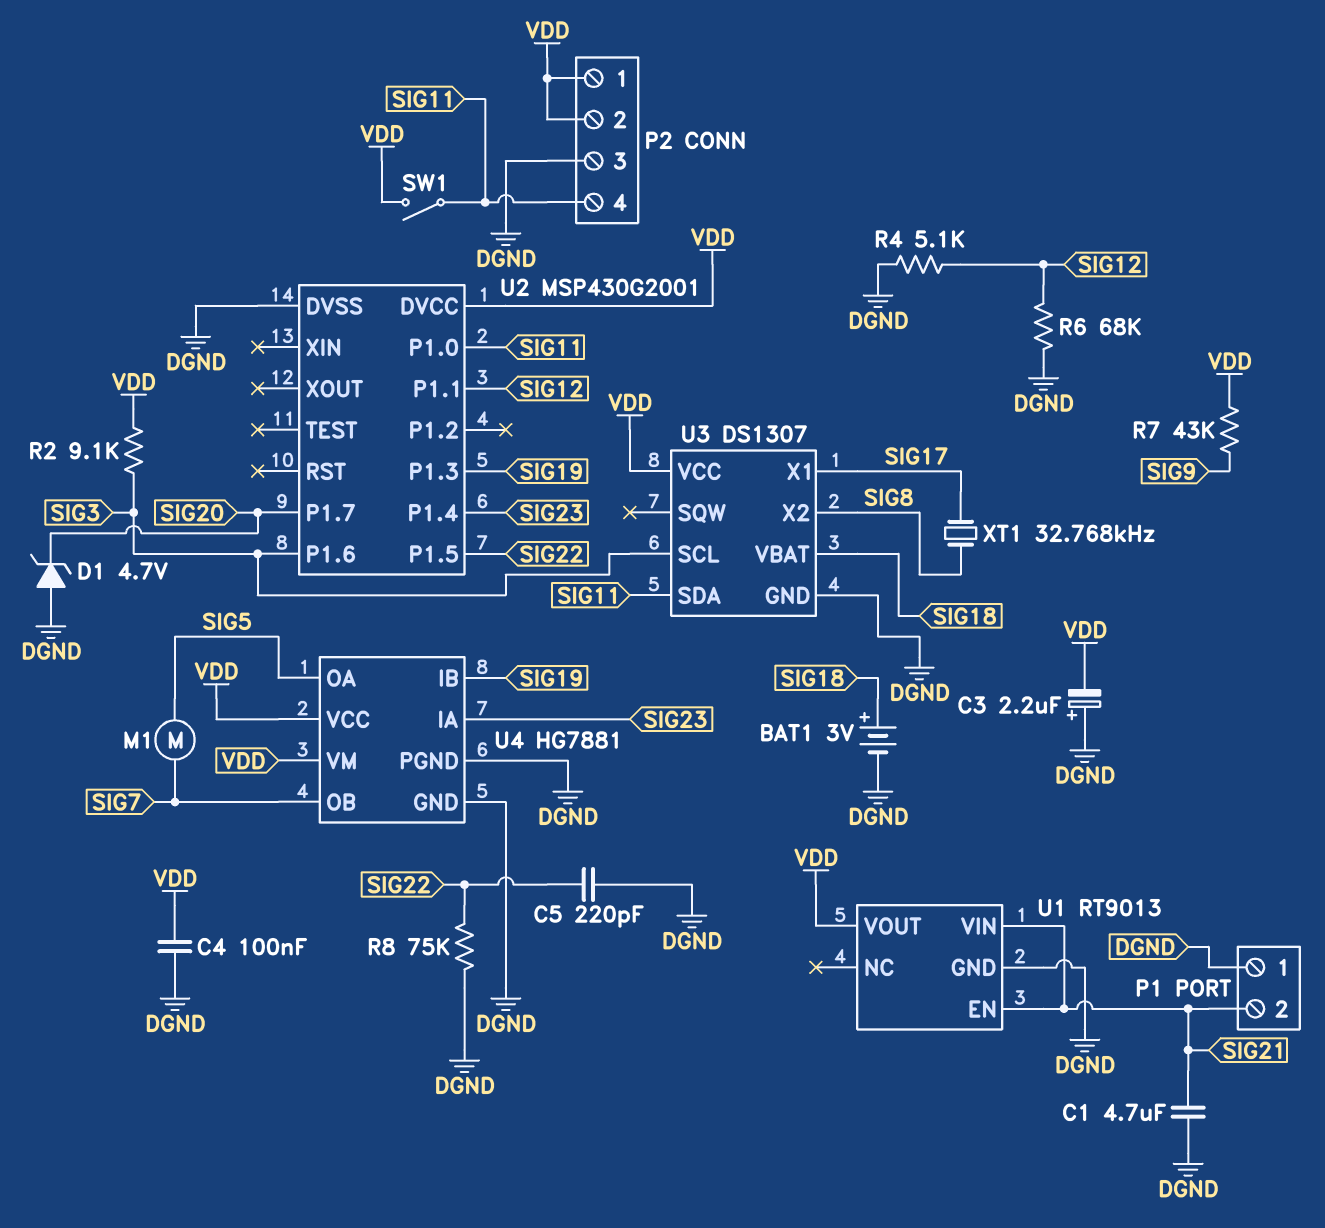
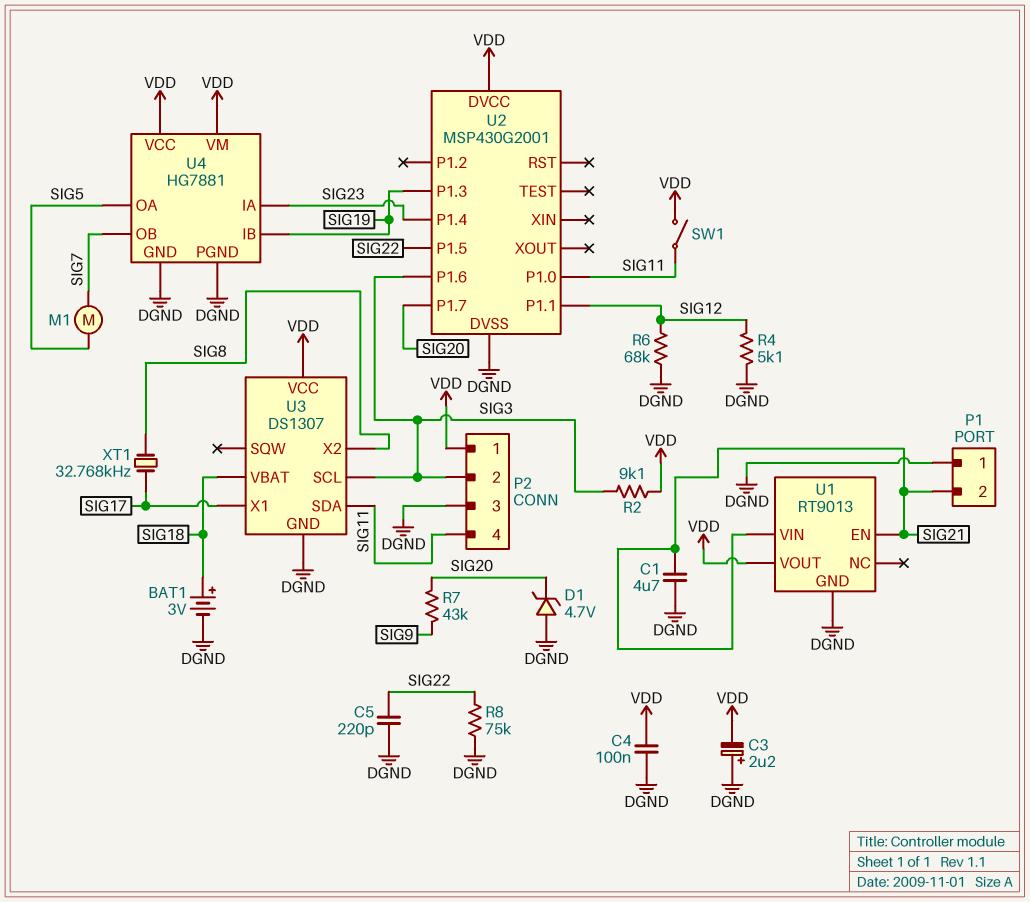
P2 pin 2: VDD -> SIG3
R7: 43k (SIG9, VDD) -> 43k (SIG9, SIG20)

